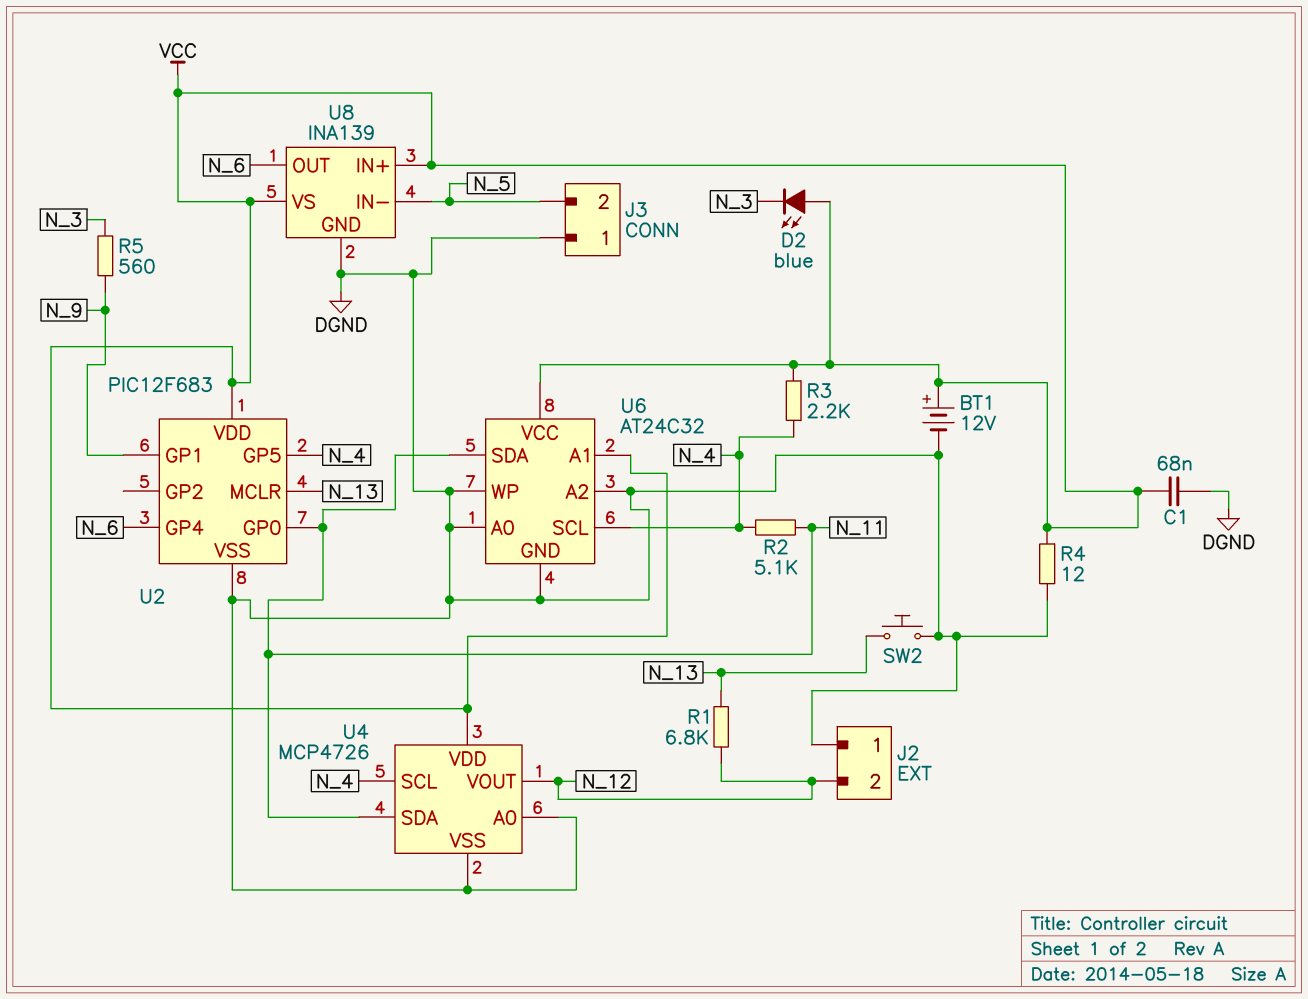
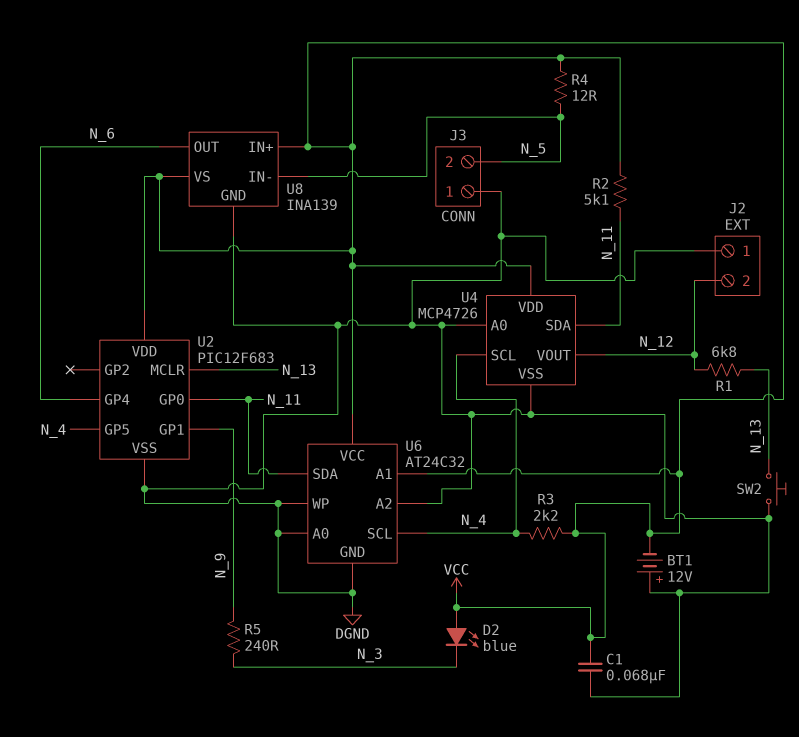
BT1: 12V (plus VCC, minus DGND) -> 12V (plus DGND, minus VCC)
R2: 5.1k (N_4, N_11) -> 5.1k (N_11, VCC)
R4: 12 (DGND, VCC) -> 12 (N_5, VCC)
R5: 560 (N_3, N_9) -> 240 (N_3, N_9)

